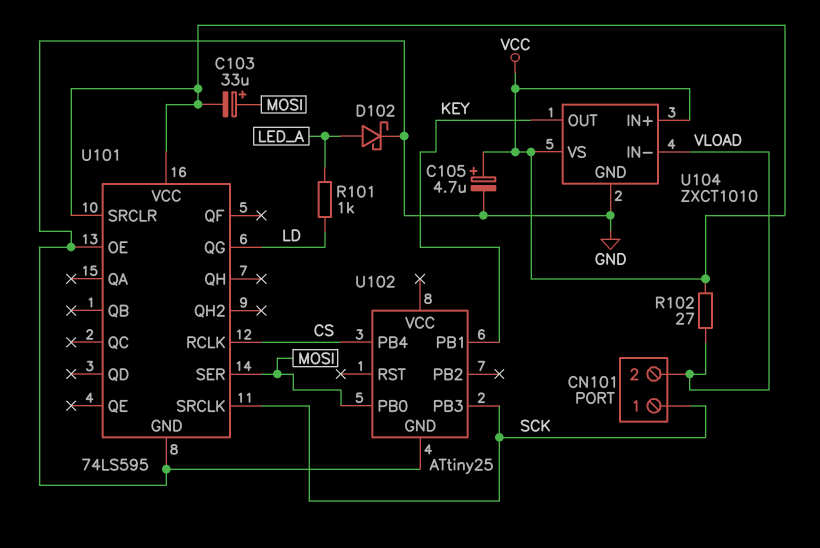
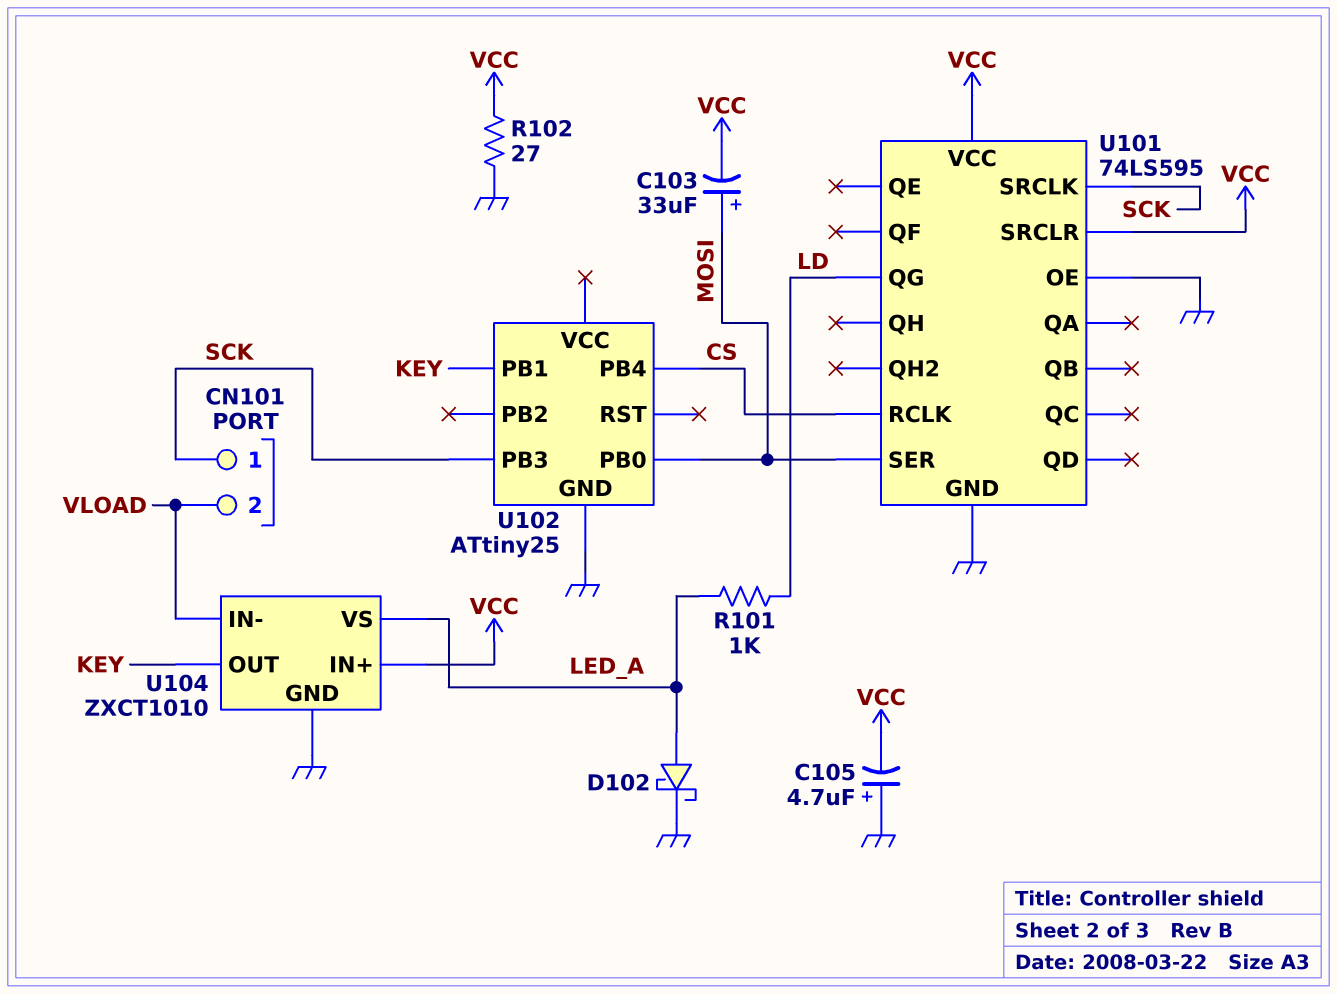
C105: 4.7uF (plus VCC, minus GND) -> 4.7uF (plus GND, minus VCC)
R102: 27 (VCC, VLOAD) -> 27 (GND, VCC)
U104 pin VS: VCC -> LED_A

